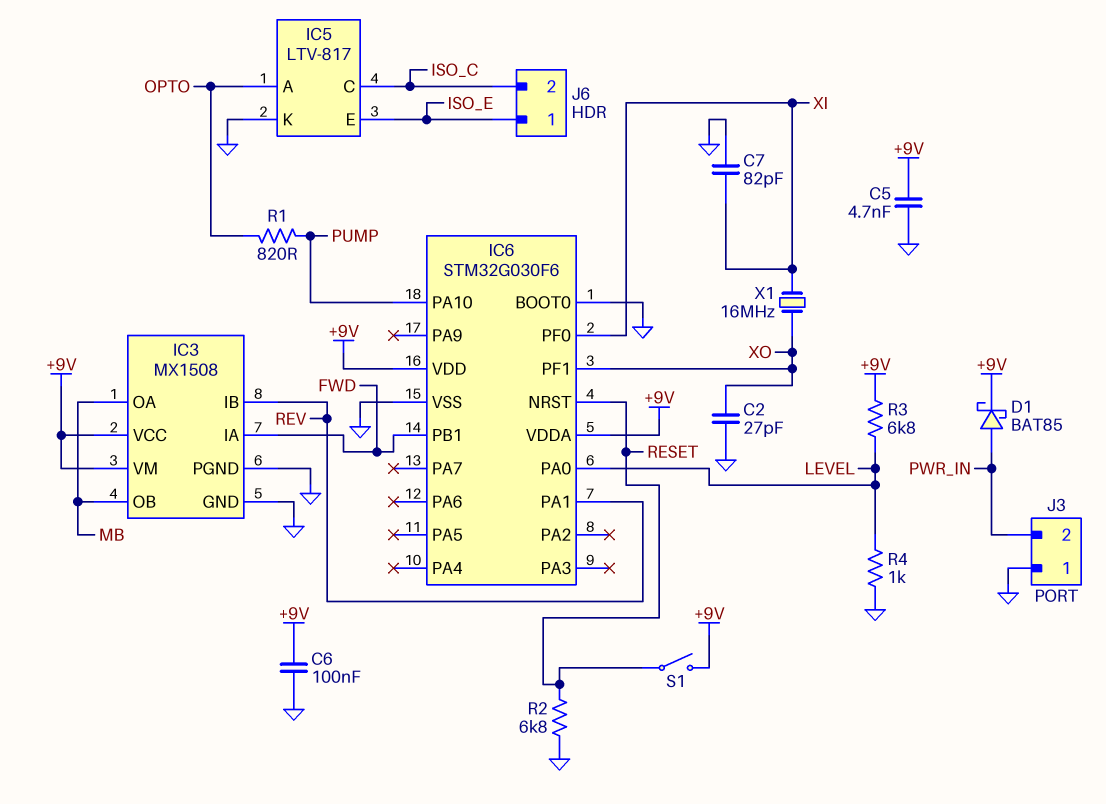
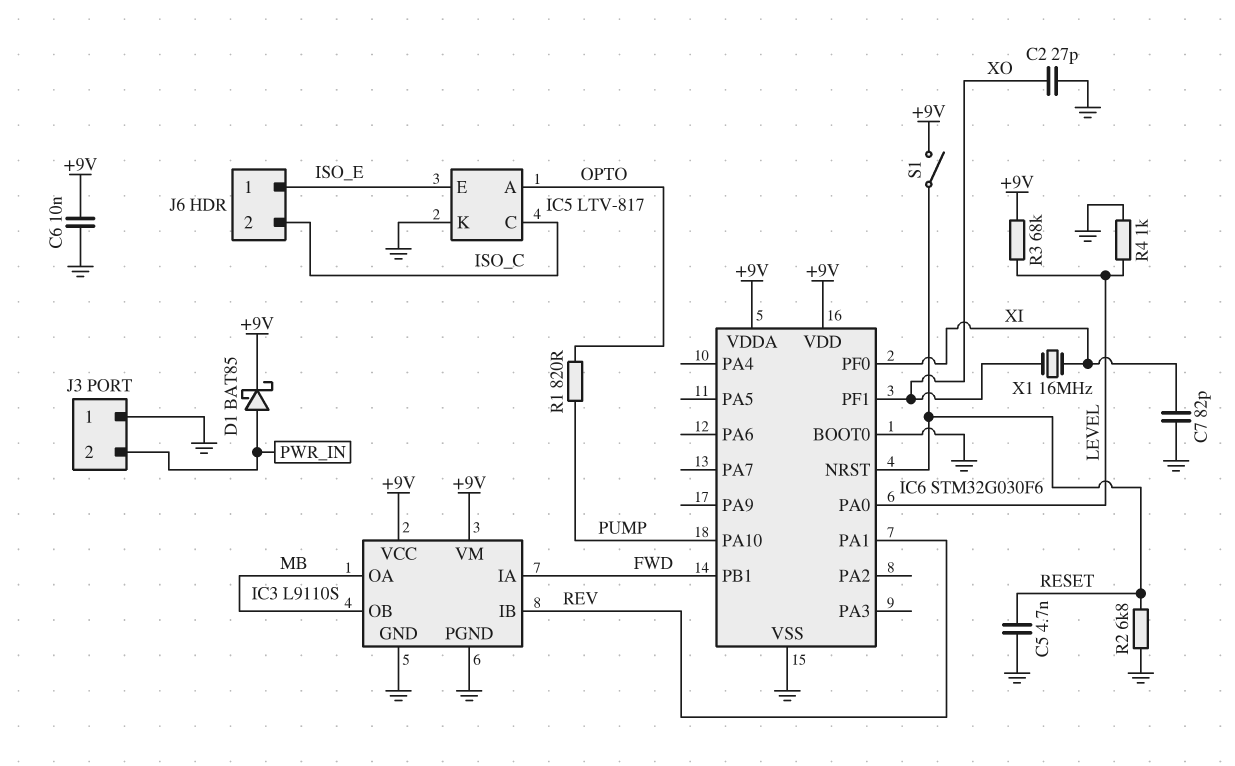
C5: 4.7nF (+9V, GND) -> 4.7nF (GND, RESET)
C6: 100nF (+9V, GND) -> 10nF (+9V, GND)
IC3: MX1508 -> L9110S
R3: 6.8k (+9V, LEVEL) -> 68k (+9V, LEVEL)

